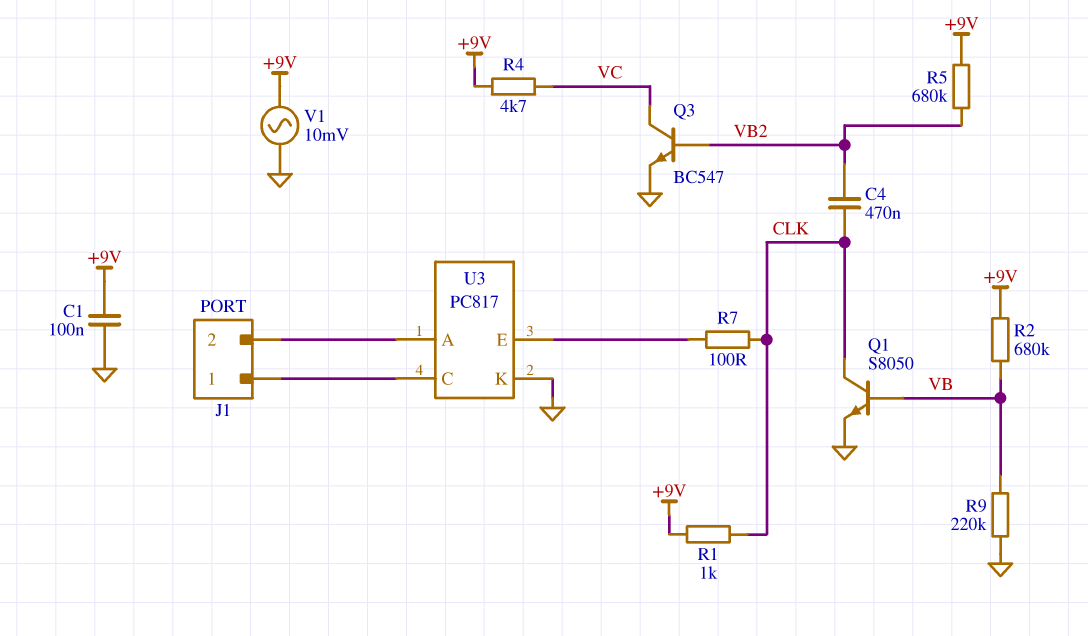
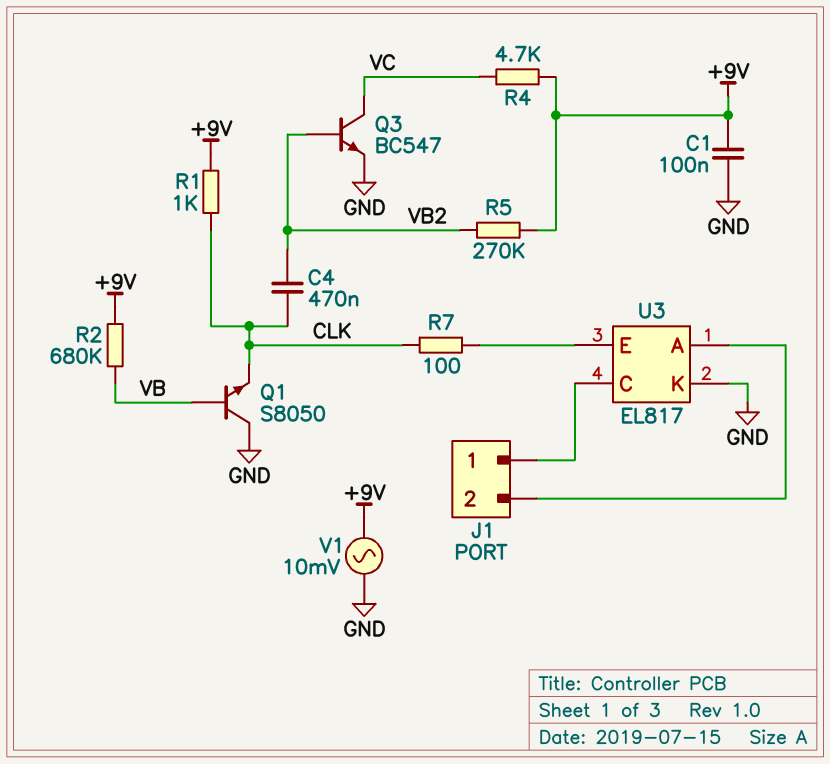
Q1: NPN S8050 (B VB, C CLK, E GND) -> NPN S8050 (B VB, C GND, E CLK)
R5: 680k (+9V, VB2) -> 270k (+9V, VB2)
R9: 220k (GND, VB) -> none
U3: PC817 -> EL817

